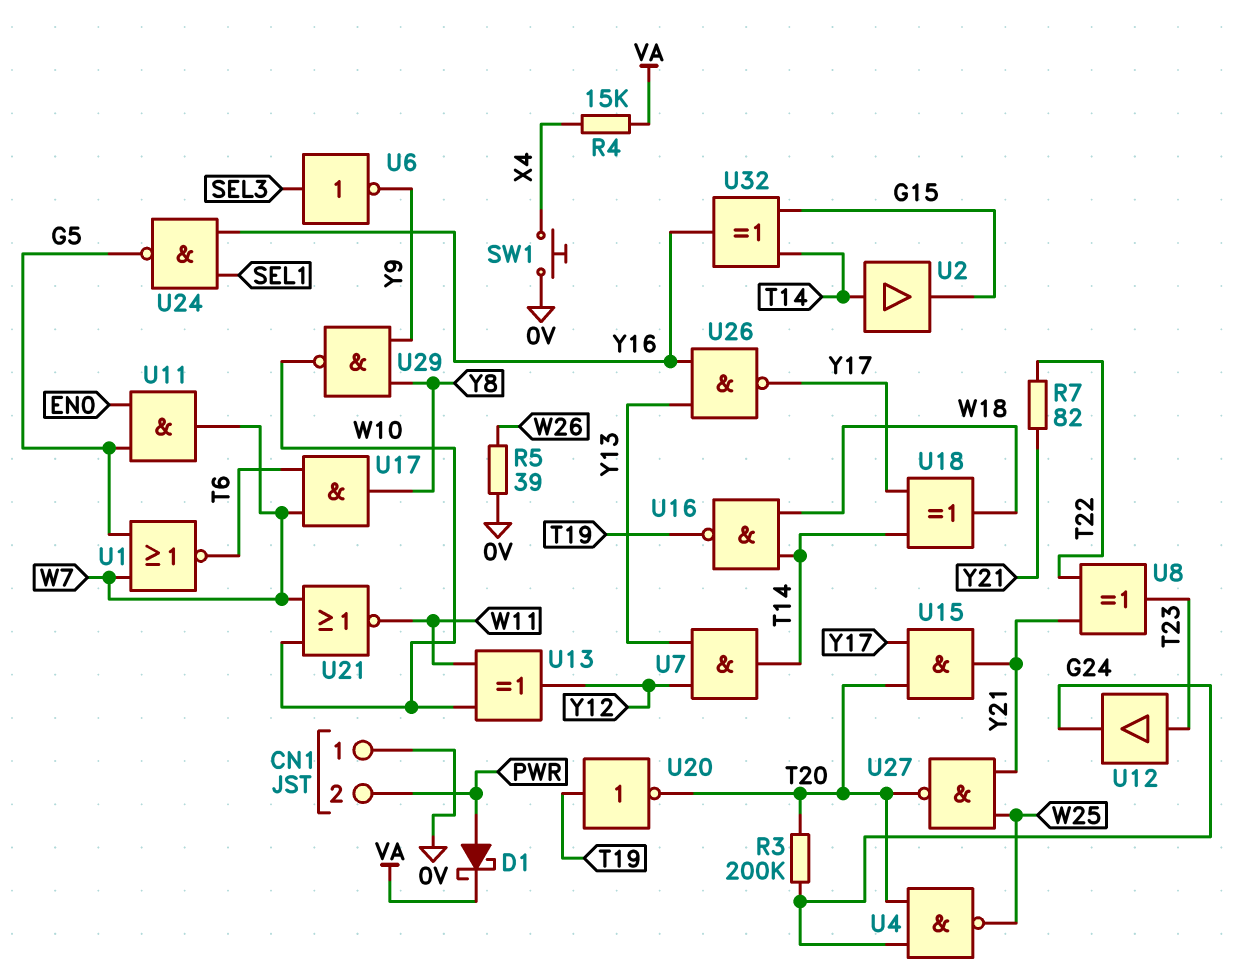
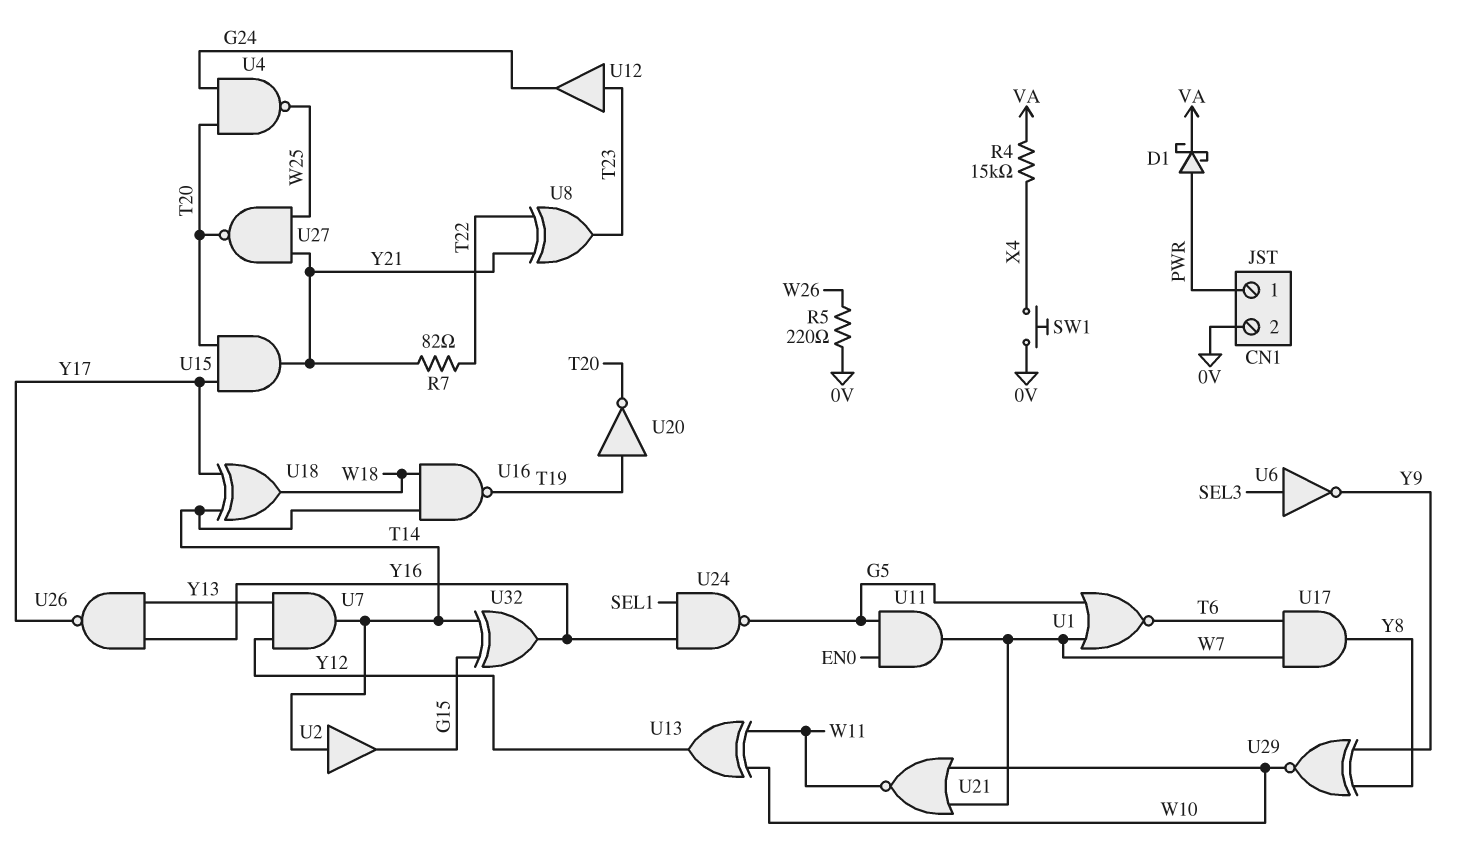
CN1 pin 1: 0V -> PWR
CN1 pin 2: PWR -> 0V
R3: 200k (G24, T20) -> none
R5: 39 (0V, W26) -> 220 (0V, W26)
U29: NAND (in Y8, in Y9, out W10) -> XNOR (in Y8, in Y9, out W10)

